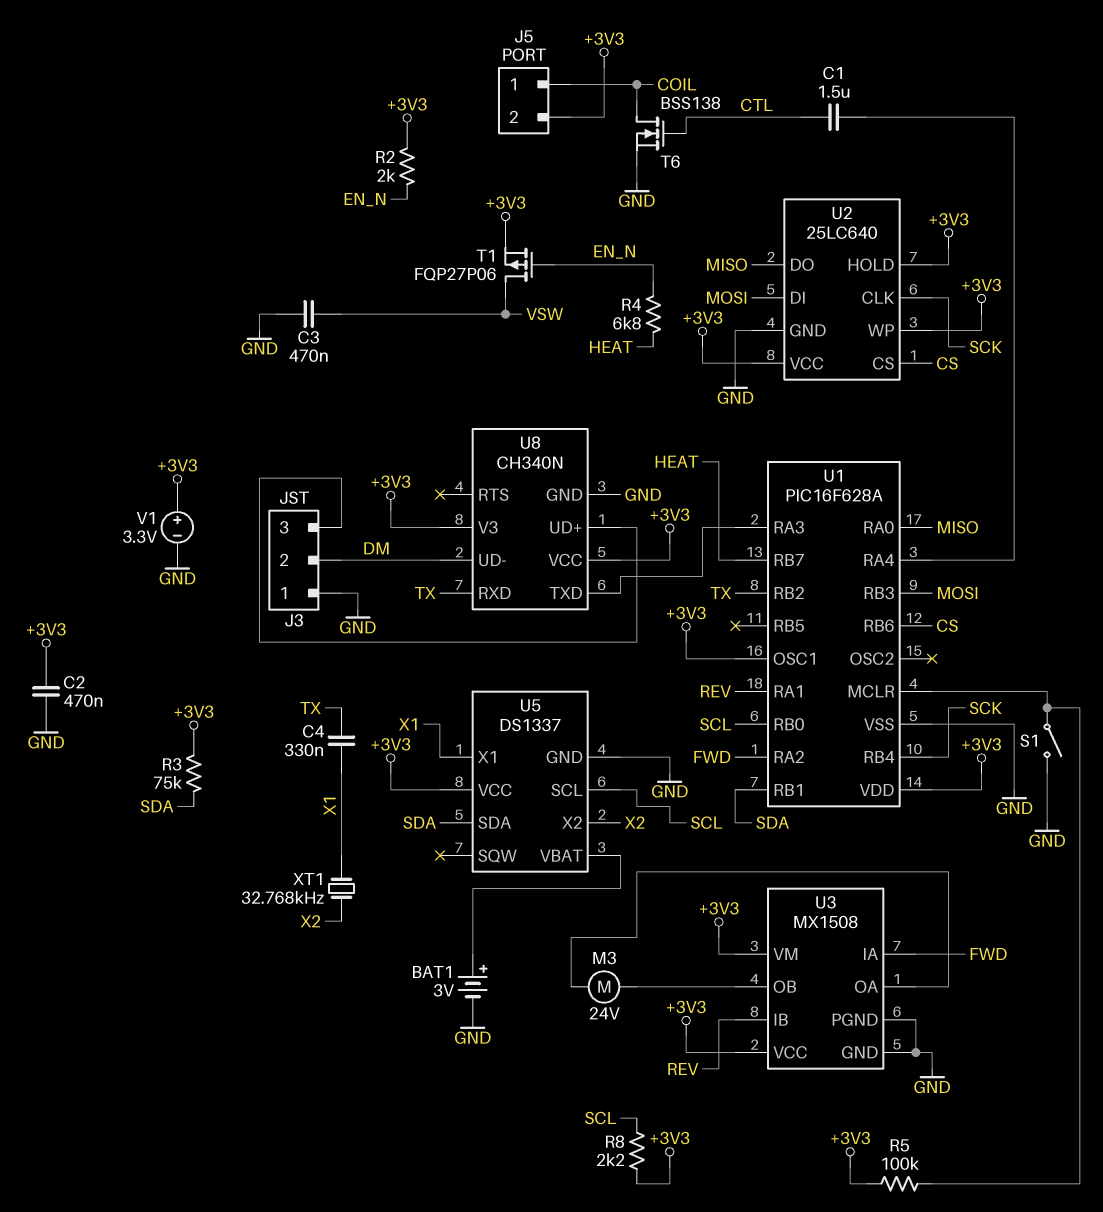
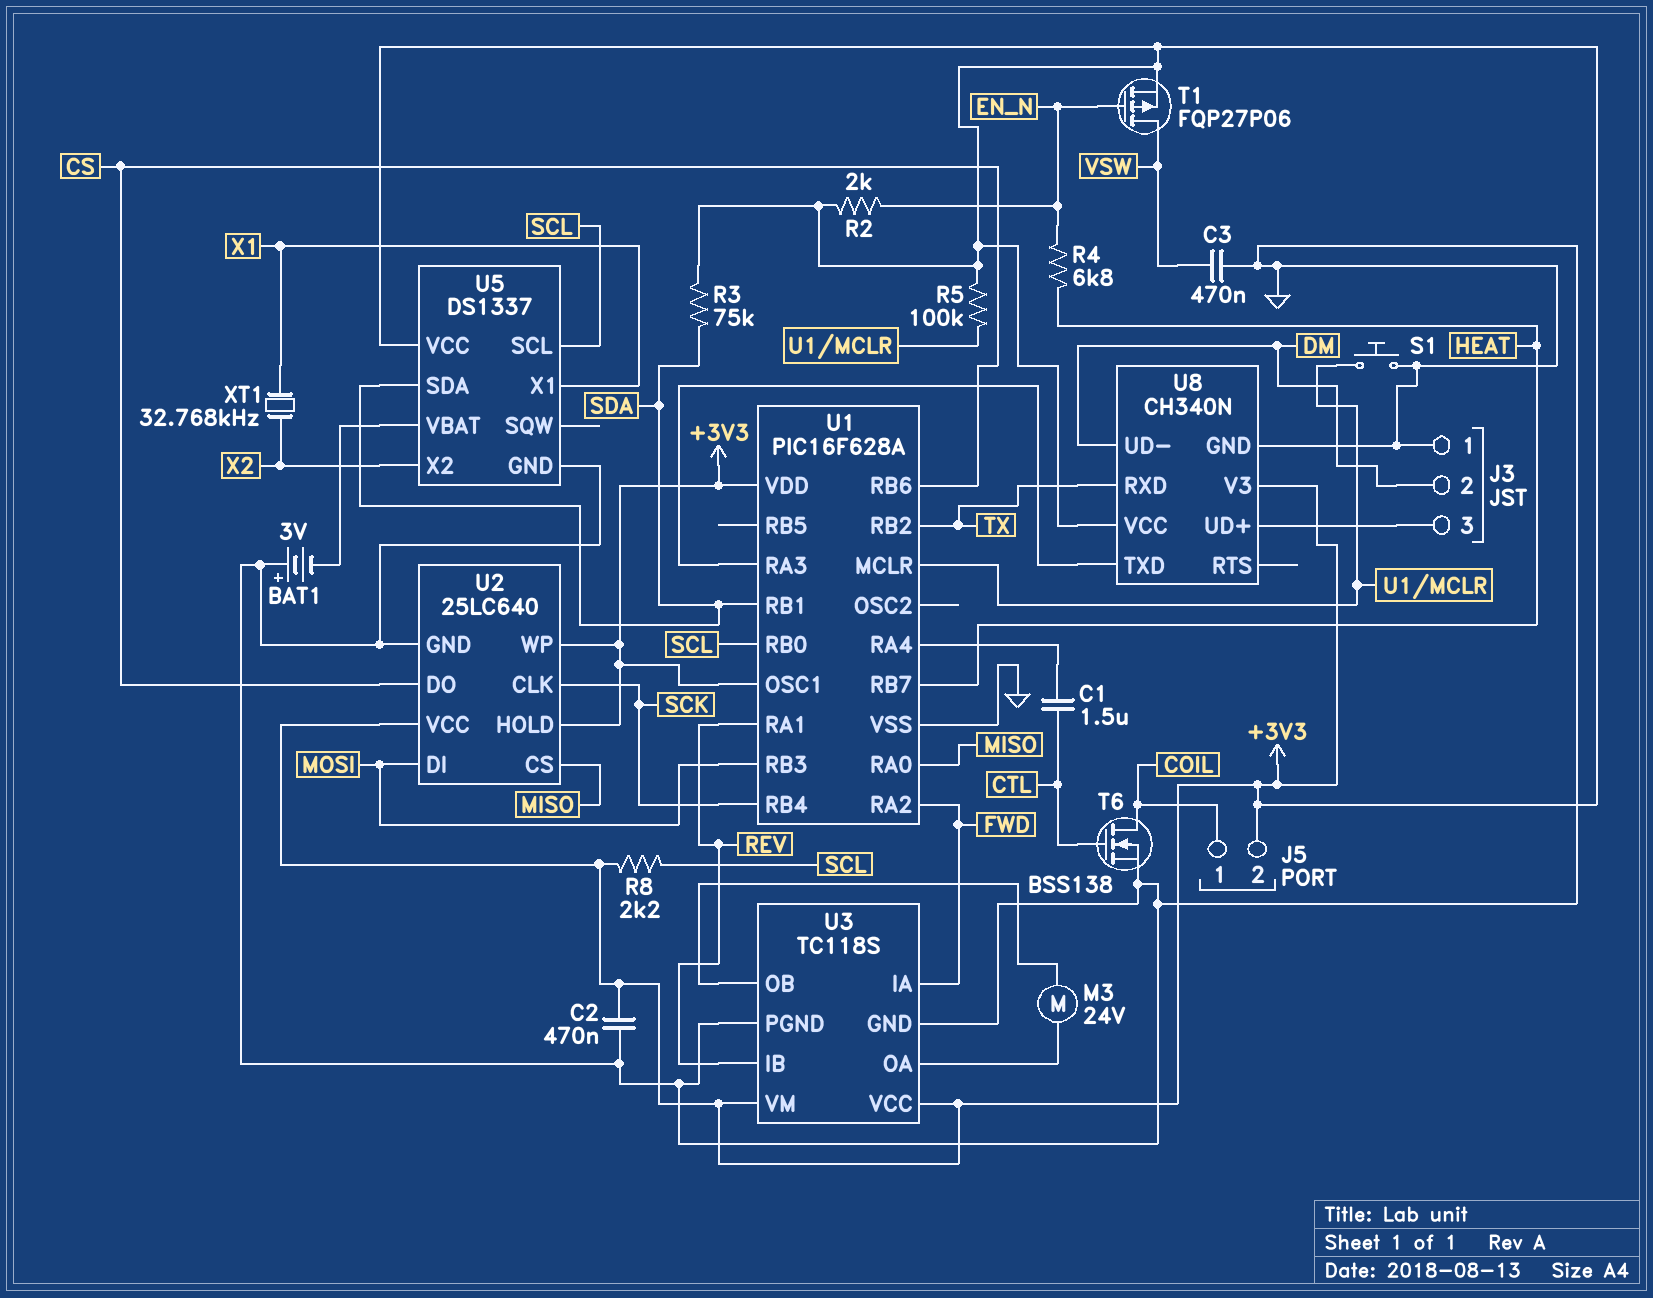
BAT1: 3V (plus U5/VBAT, minus GND) -> 3V (plus GND, minus U5/VBAT)
C4: 330nF (TX, X1) -> none
S1: switch (GND, U1/MCLR) -> button (GND, U1/MCLR)
U2 pin CS: CS -> MISO
U2 pin DO: MISO -> CS
U3: MX1508 -> TC118S
V1: 3.3V (plus +3V3, minus GND) -> none

